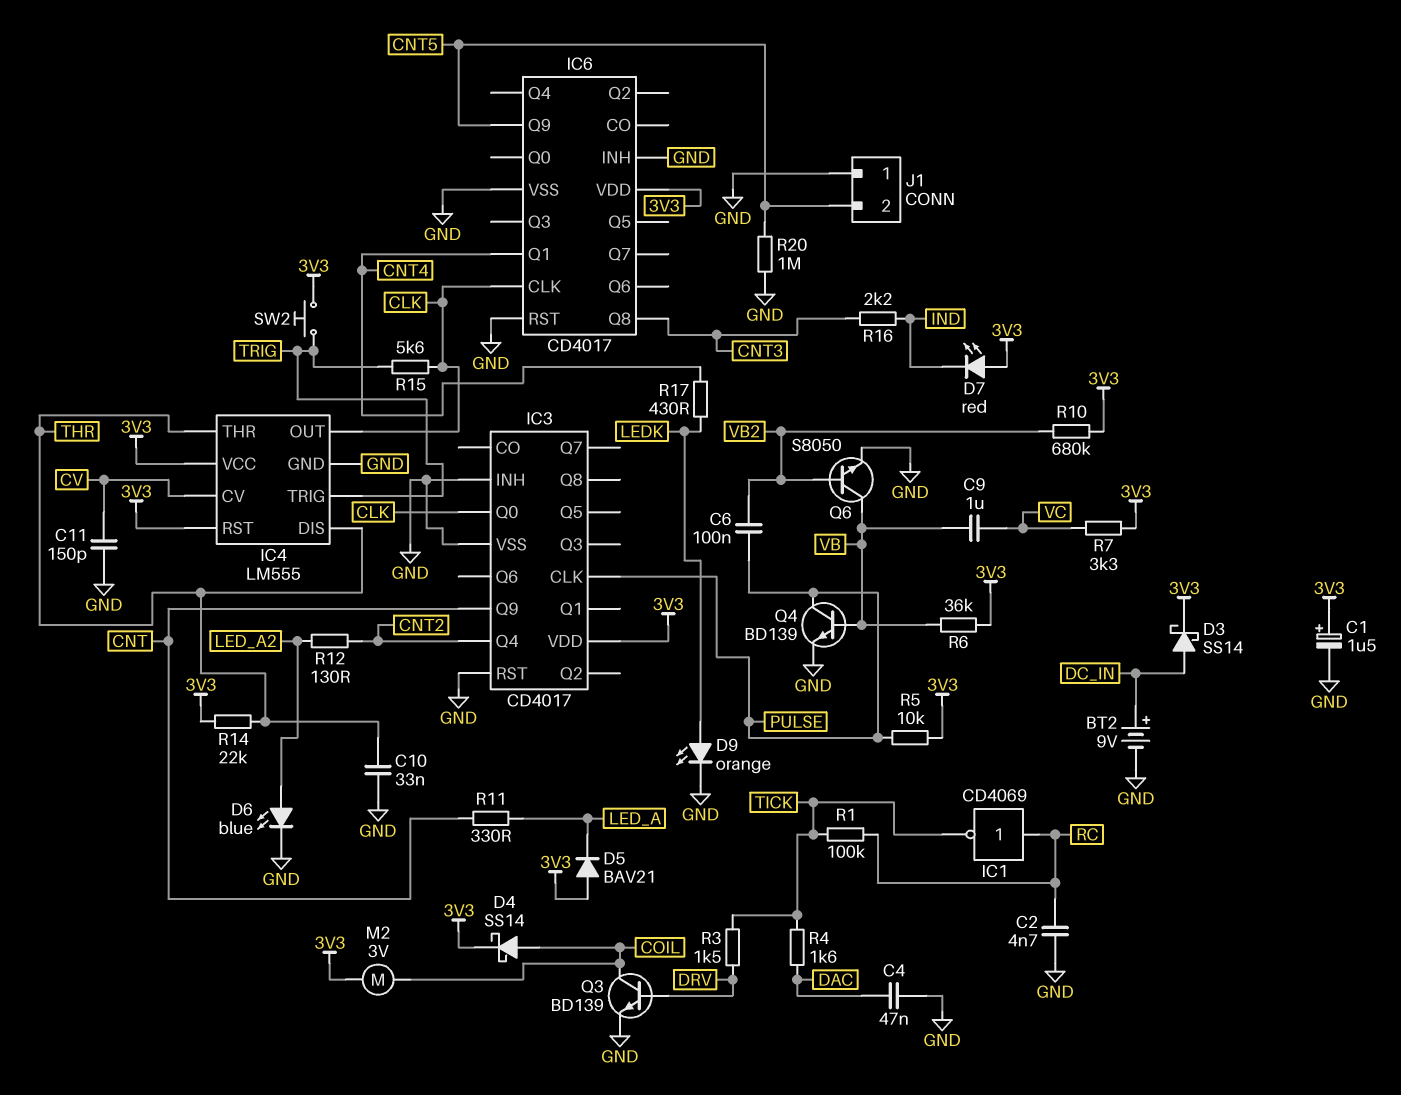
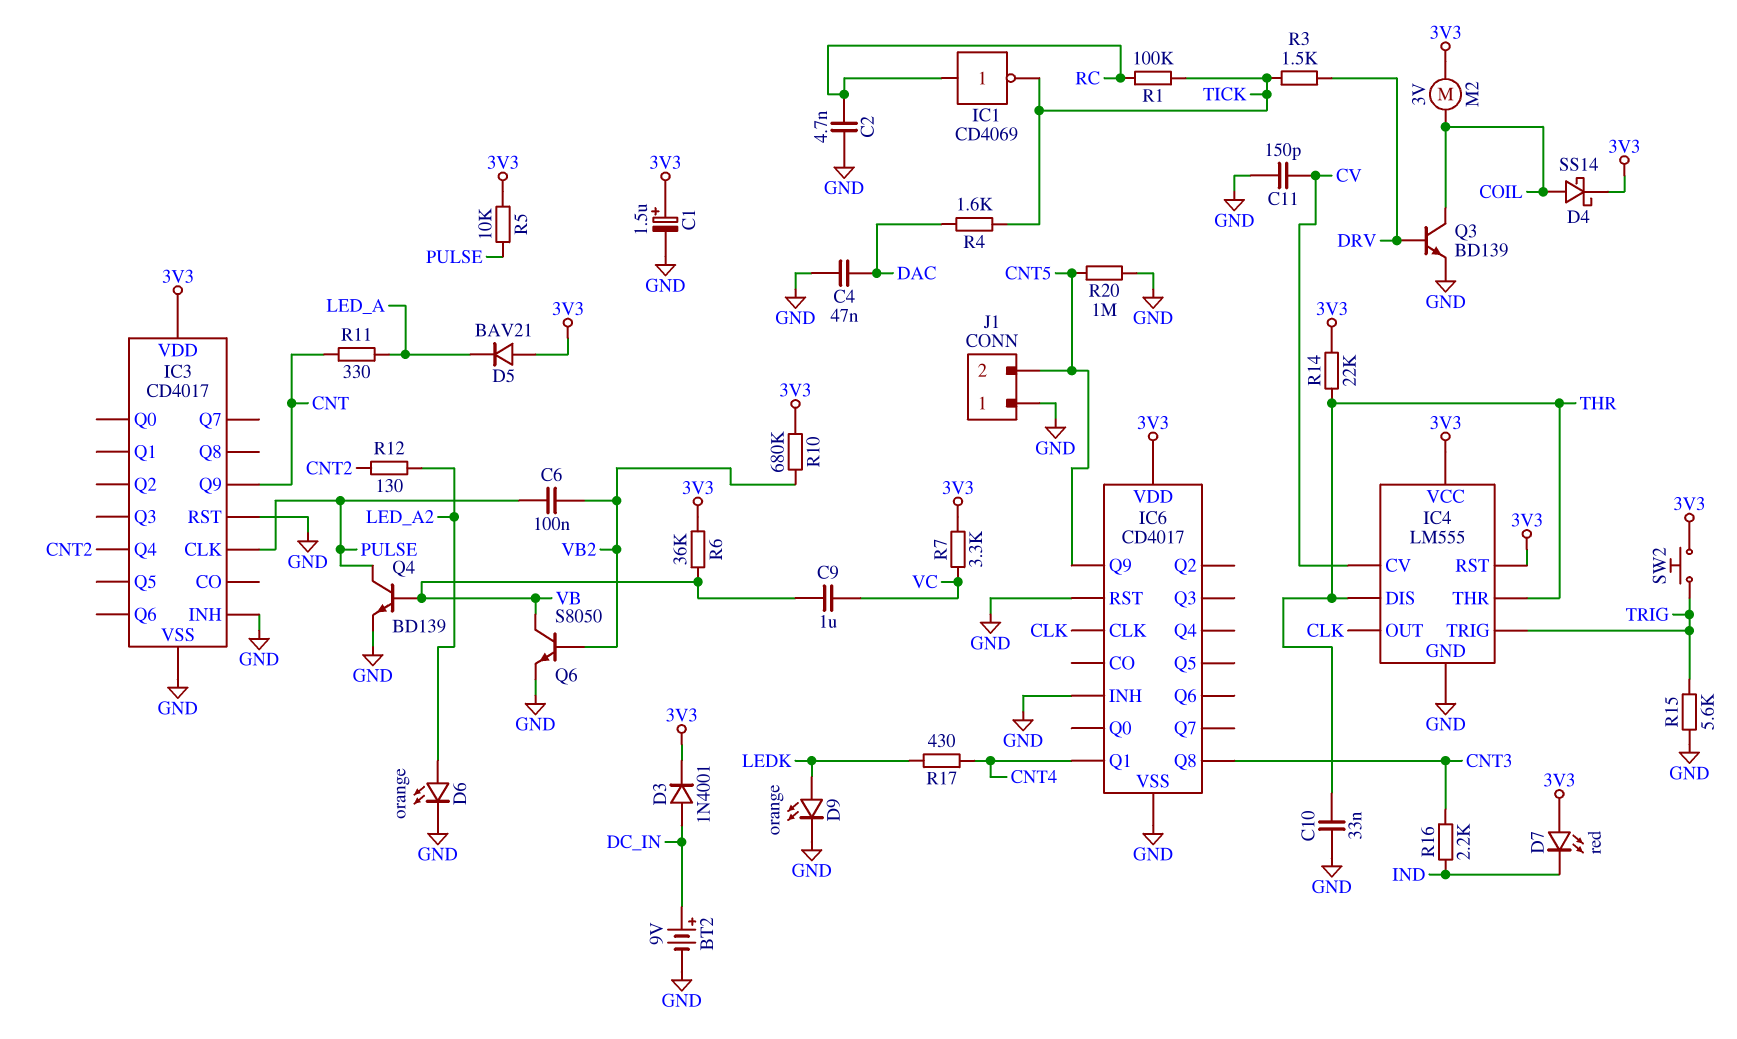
D3: schottky SS14 (A DC_IN, K 3V3) -> diode 1N4001 (A DC_IN, K 3V3)
D6: LED blue (A LED_A2, K GND) -> LED orange (A LED_A2, K GND)
IC3 pin Q0: CLK -> none
R15: 5.6k (CLK, TRIG) -> 5.6k (GND, TRIG)

